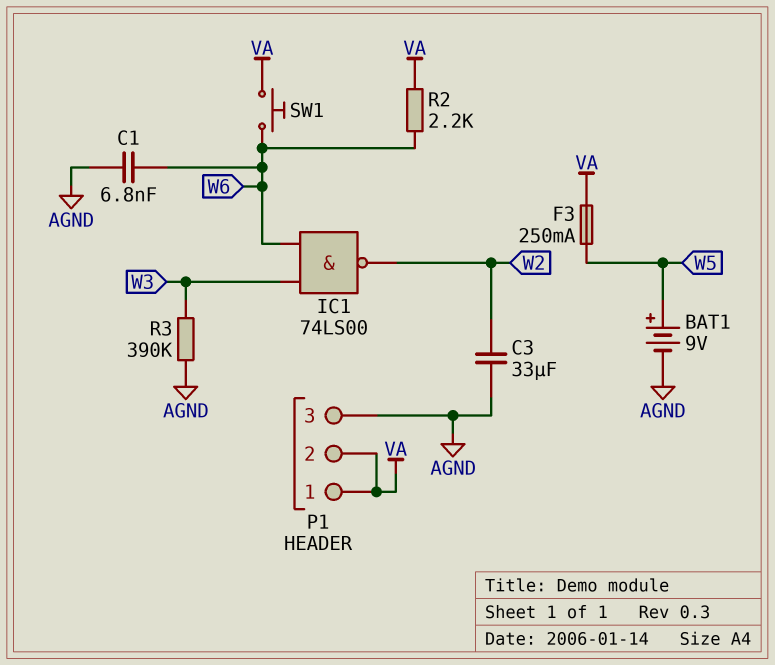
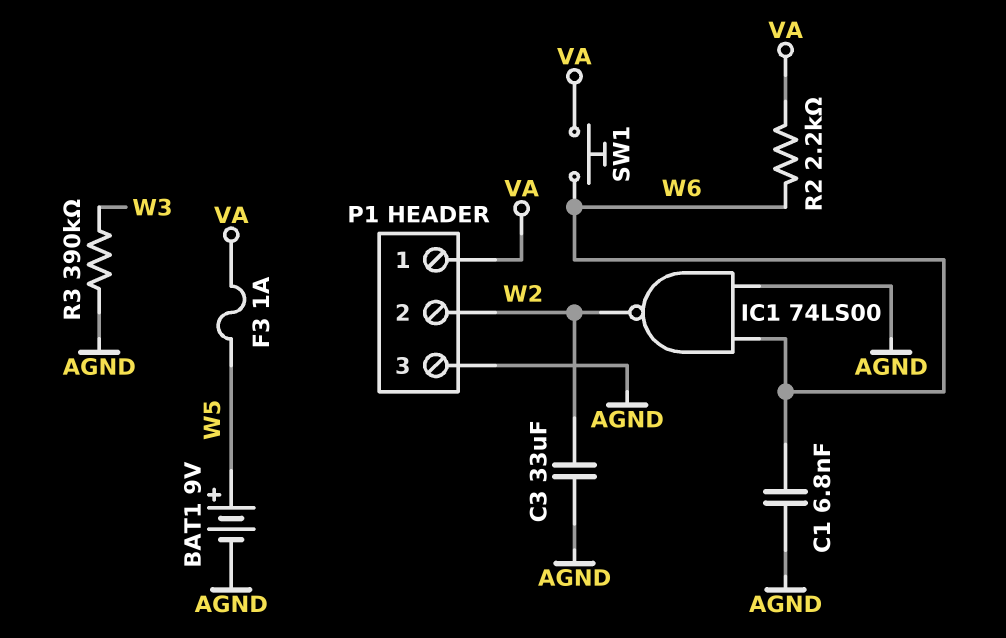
F3: 250mA (VA, W5) -> 1A (VA, W5)
IC1: NAND 74LS00 (in W3, in W6, out W2) -> NAND 74LS00 (in AGND, in W6, out W2)
P1 pin 2: VA -> W2

